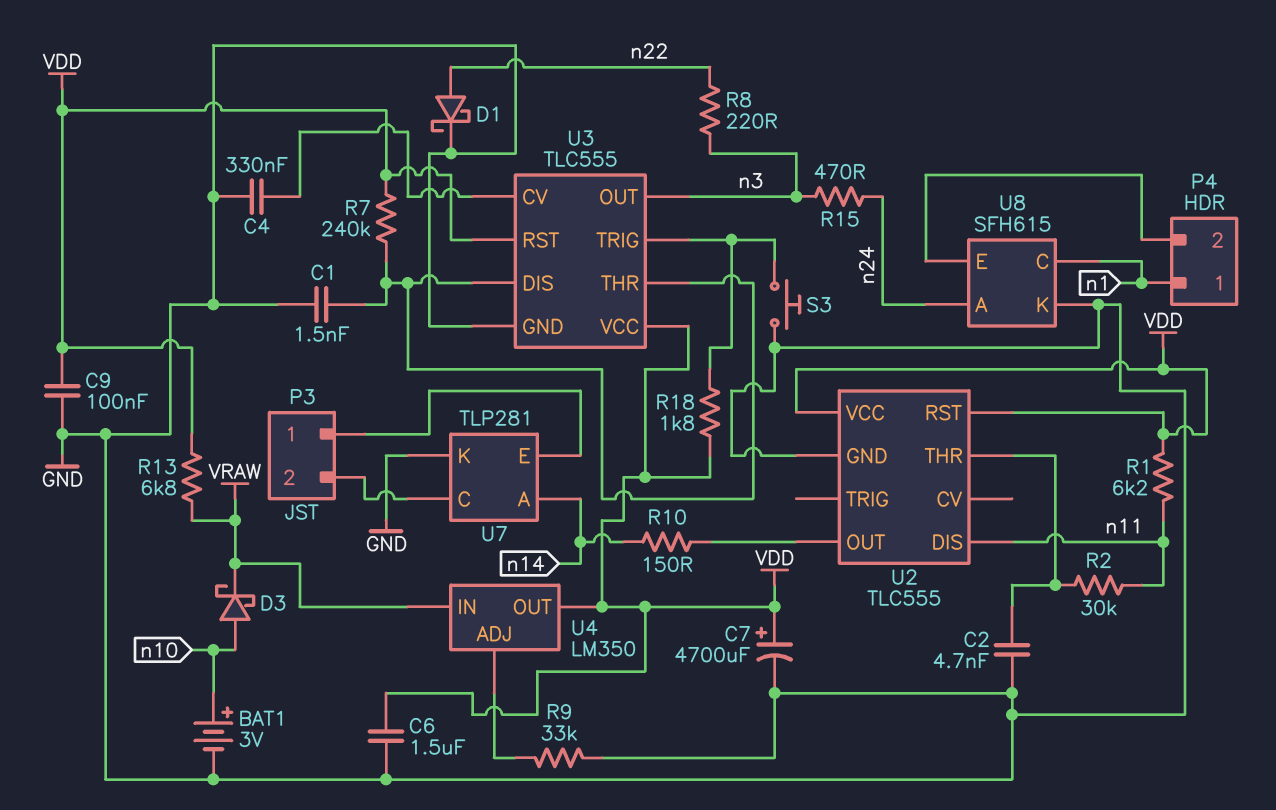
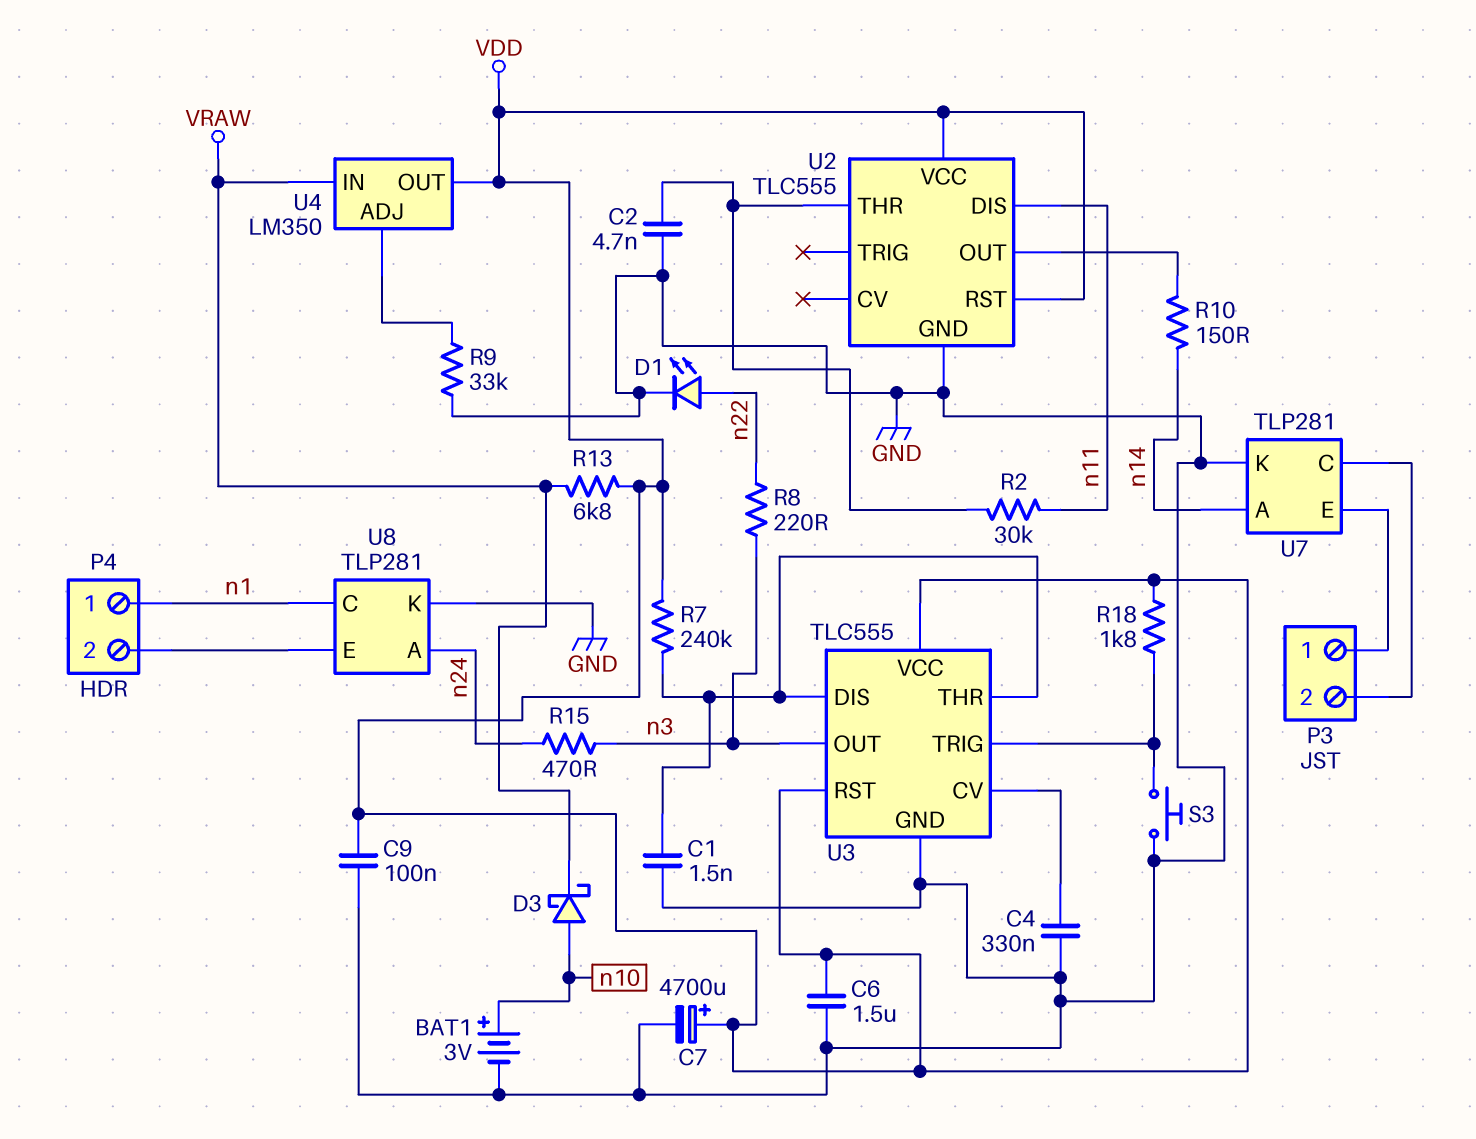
D1: schottky (A n22, K GND) -> LED (A n22, K GND)
R1: 6.2k (VDD, n11) -> none
U8: SFH615 -> TLP281

